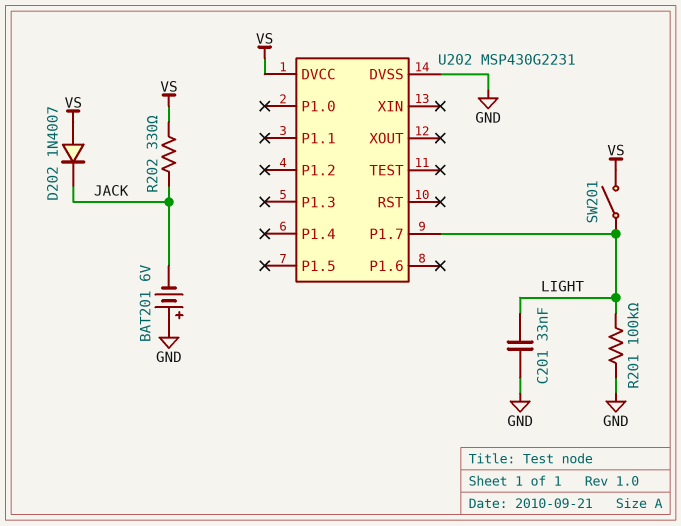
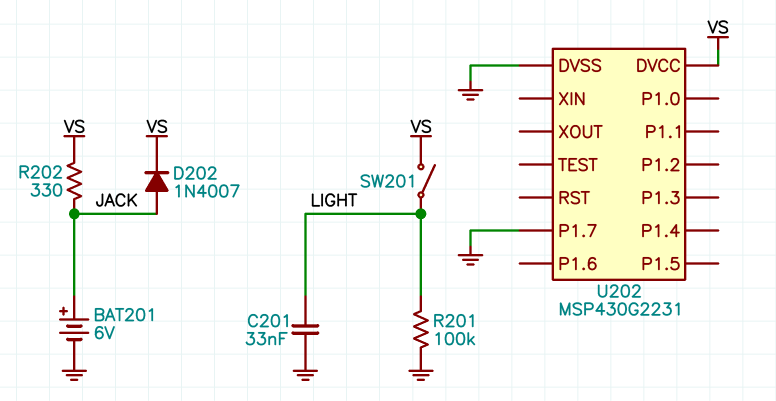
BAT201: 6V (plus GND, minus JACK) -> 6V (plus JACK, minus GND)
D202: diode 1N4007 (A VS, K JACK) -> diode 1N4007 (A JACK, K VS)
U202 pin P1.7: LIGHT -> GND

